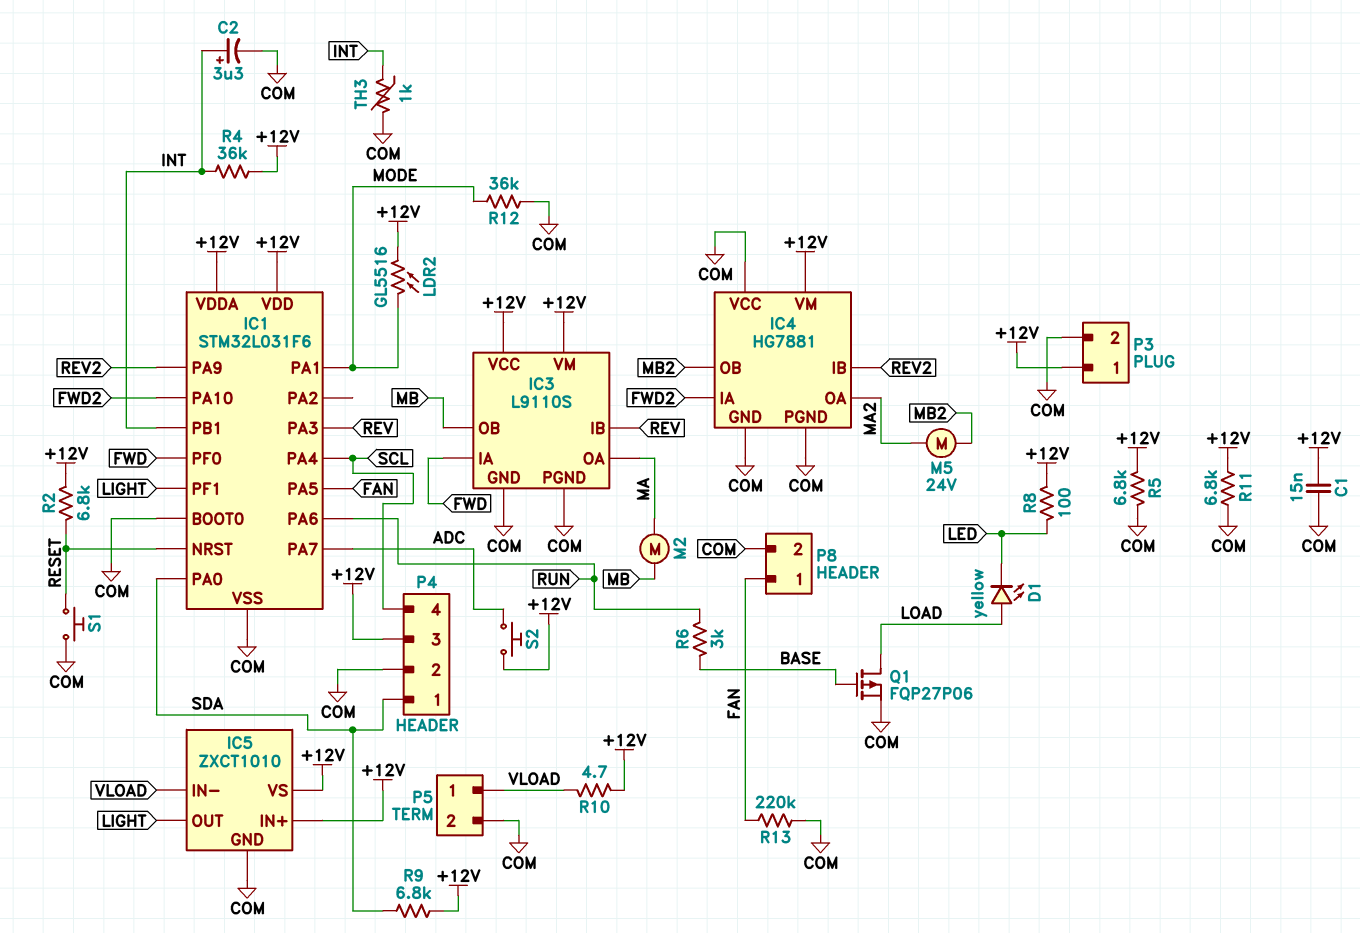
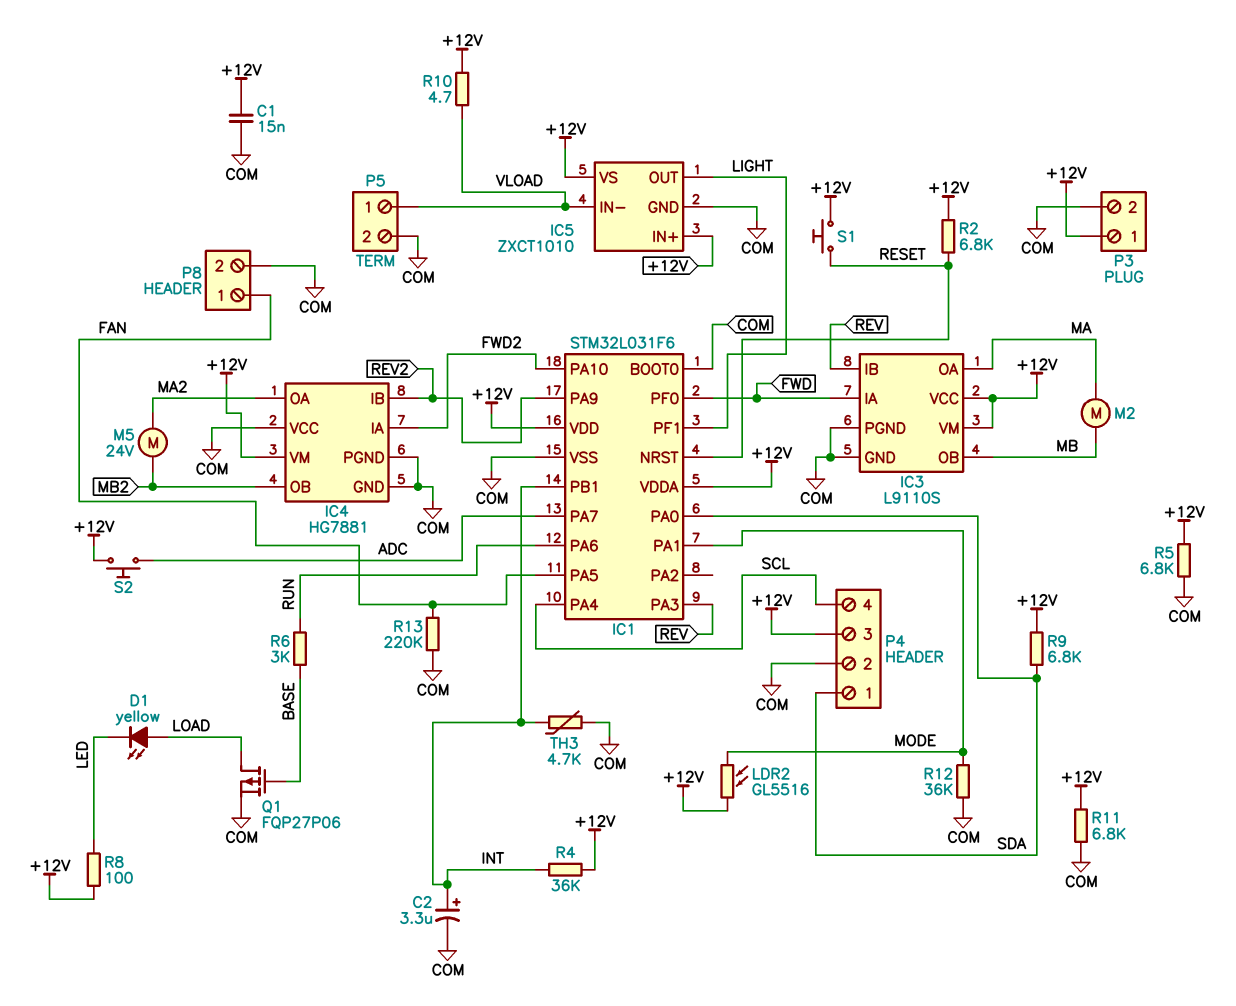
S1: button (COM, RESET) -> button (+12V, RESET)
TH3: 1k (COM, INT) -> 4.7k (COM, INT)

